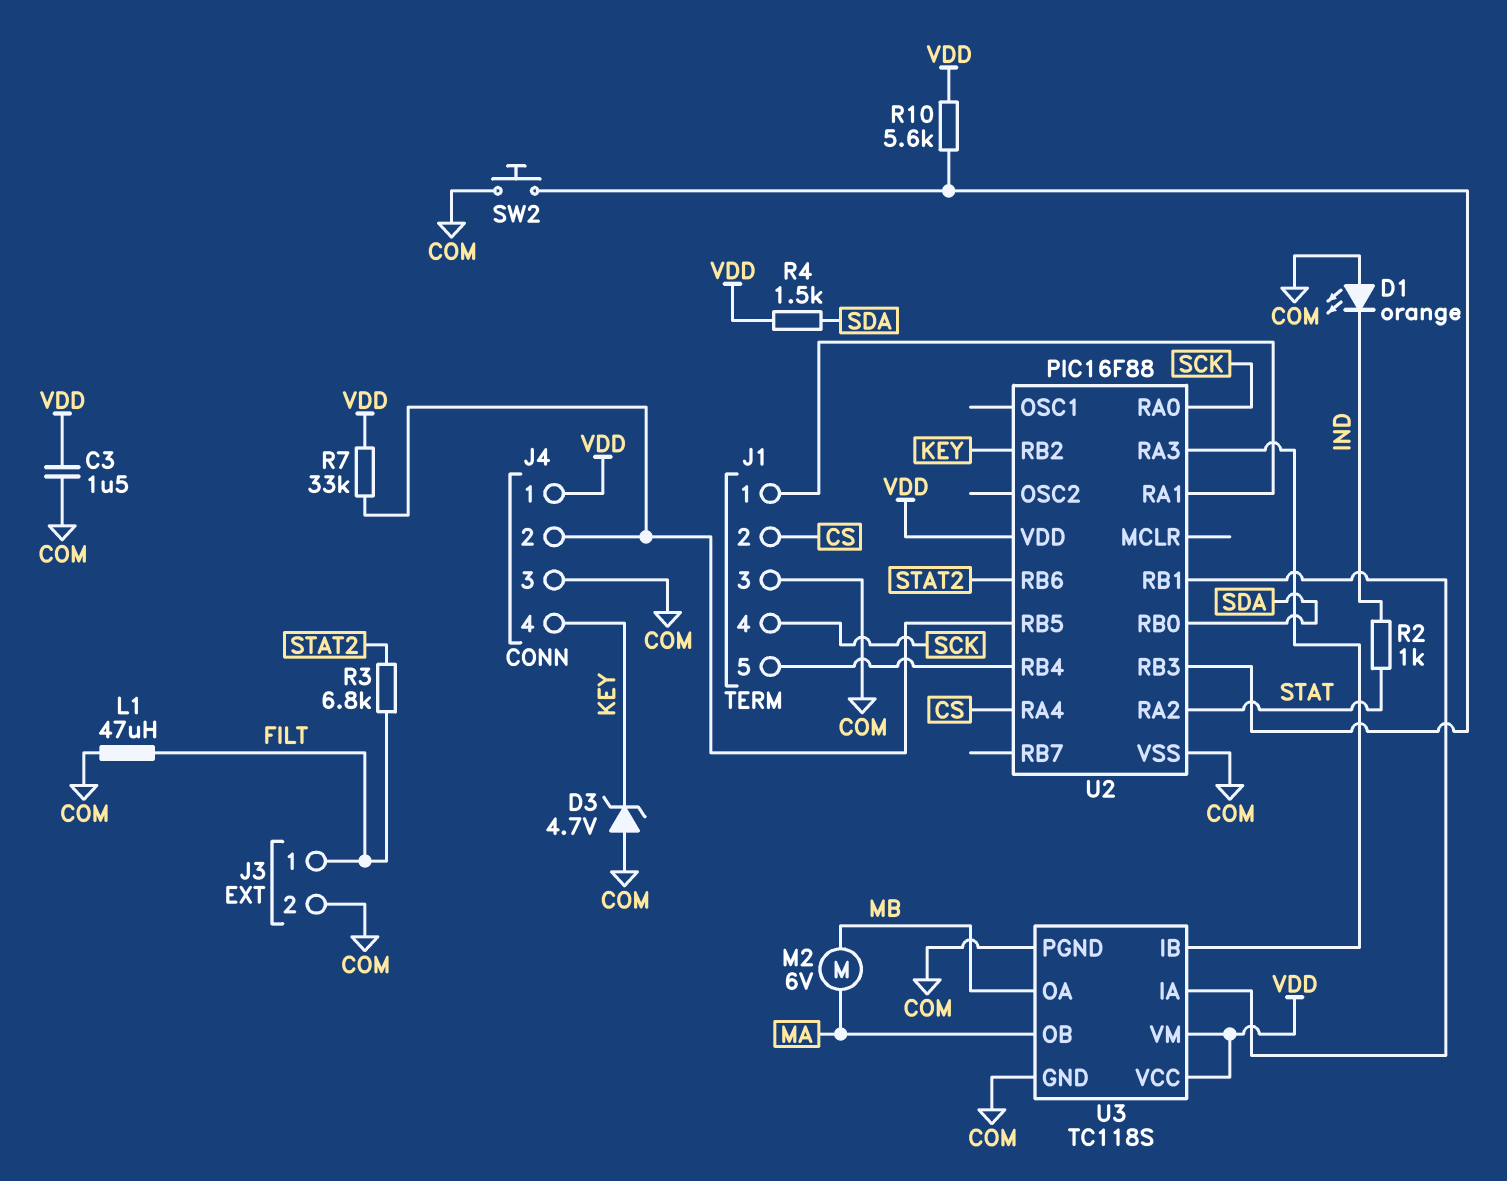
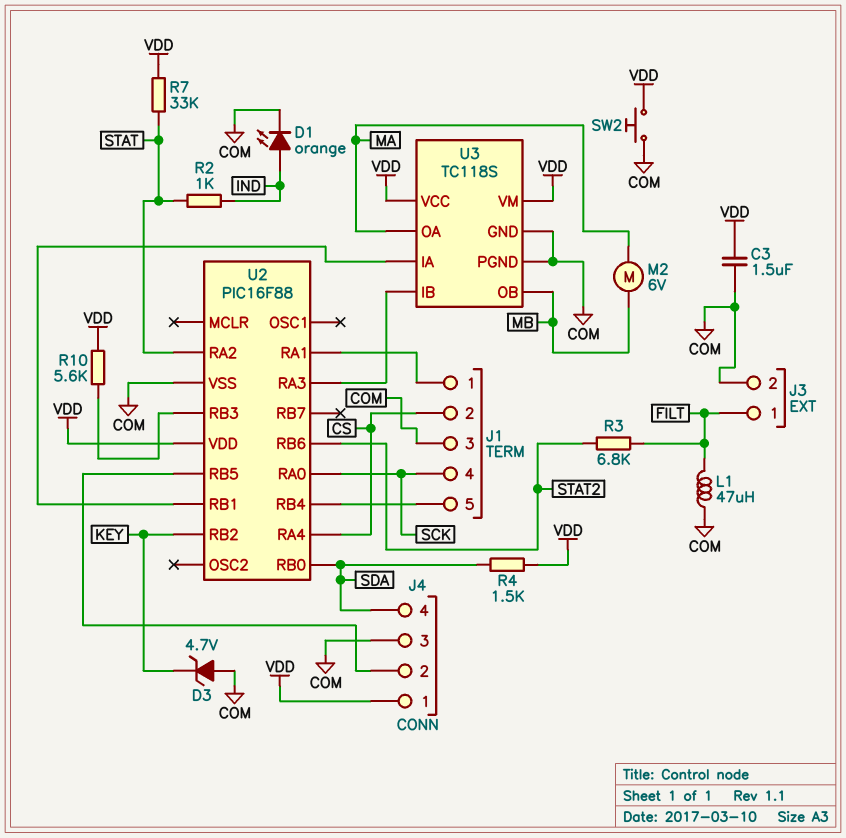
D1: LED orange (A COM, K IND) -> LED orange (A IND, K COM)
J4 pin 4: KEY -> SDA
R7: 33k (J4/2, VDD) -> 33k (STAT, VDD)
SW2: button (COM, U2/RB3) -> button (COM, VDD)
U3 pin OA: MB -> MA
U3 pin OB: MA -> MB

